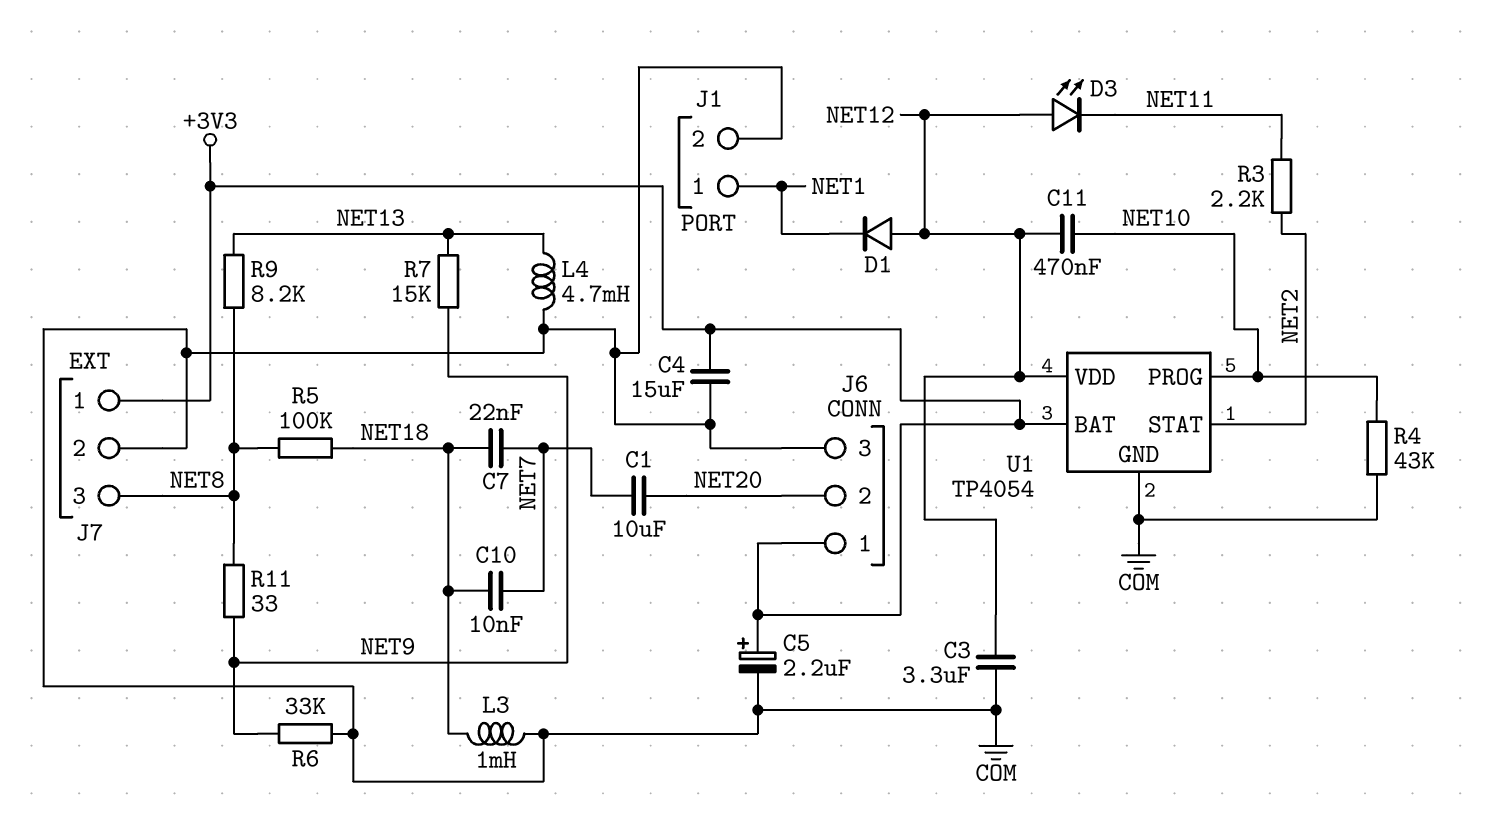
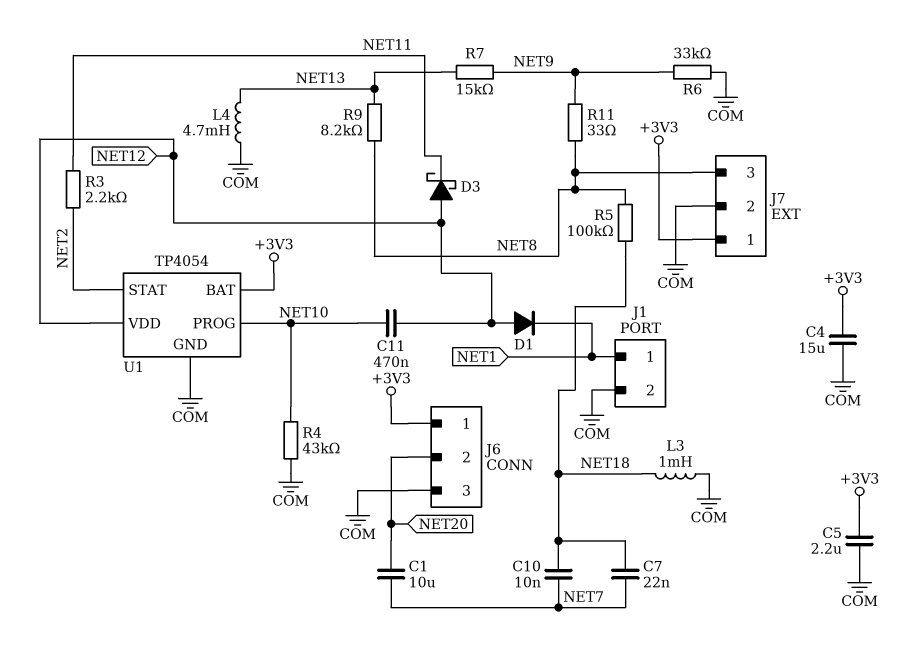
C3: 3.3uF (COM, NET12) -> none
C5: 2.2uF (plus +3V3, minus COM) -> 2.2uF (+3V3, COM)
D3: LED (A NET12, K NET11) -> schottky (A NET12, K NET11)

